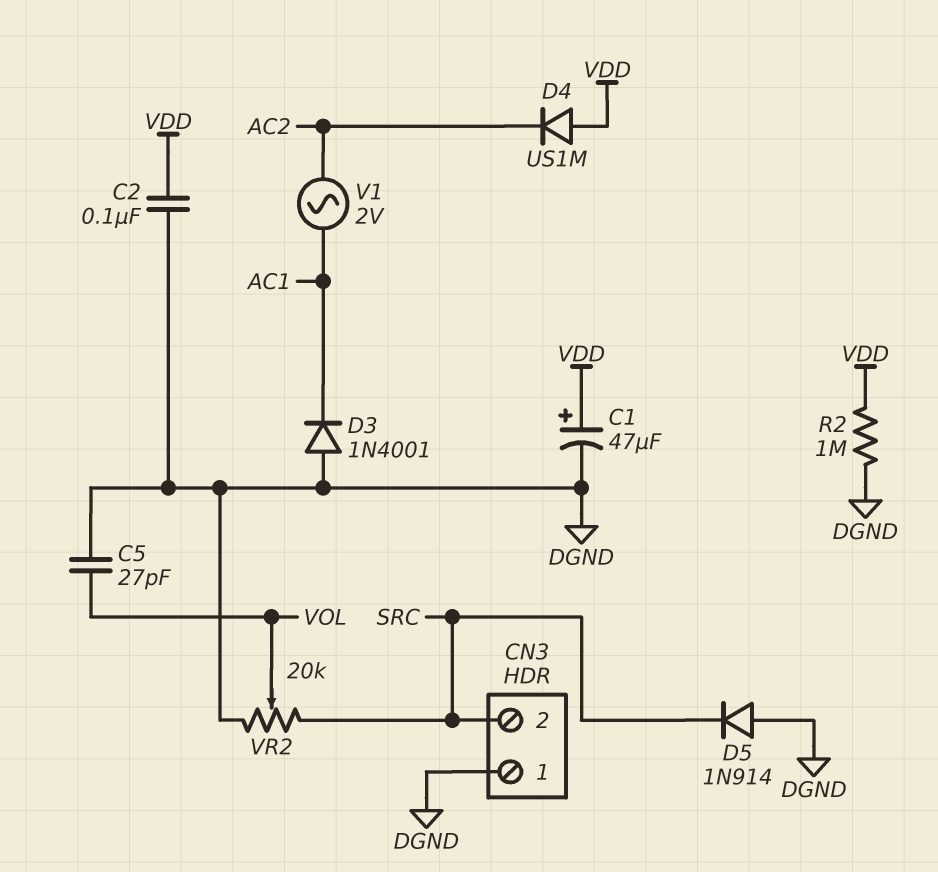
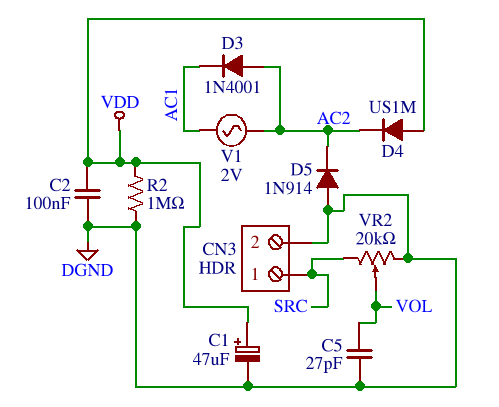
CN3 pin 1: DGND -> SRC
CN3 pin 2: SRC -> DGND
D3: diode 1N4001 (A DGND, K AC1) -> diode 1N4001 (A AC2, K AC1)
D5: diode 1N914 (A DGND, K SRC) -> diode 1N914 (A DGND, K AC2)

